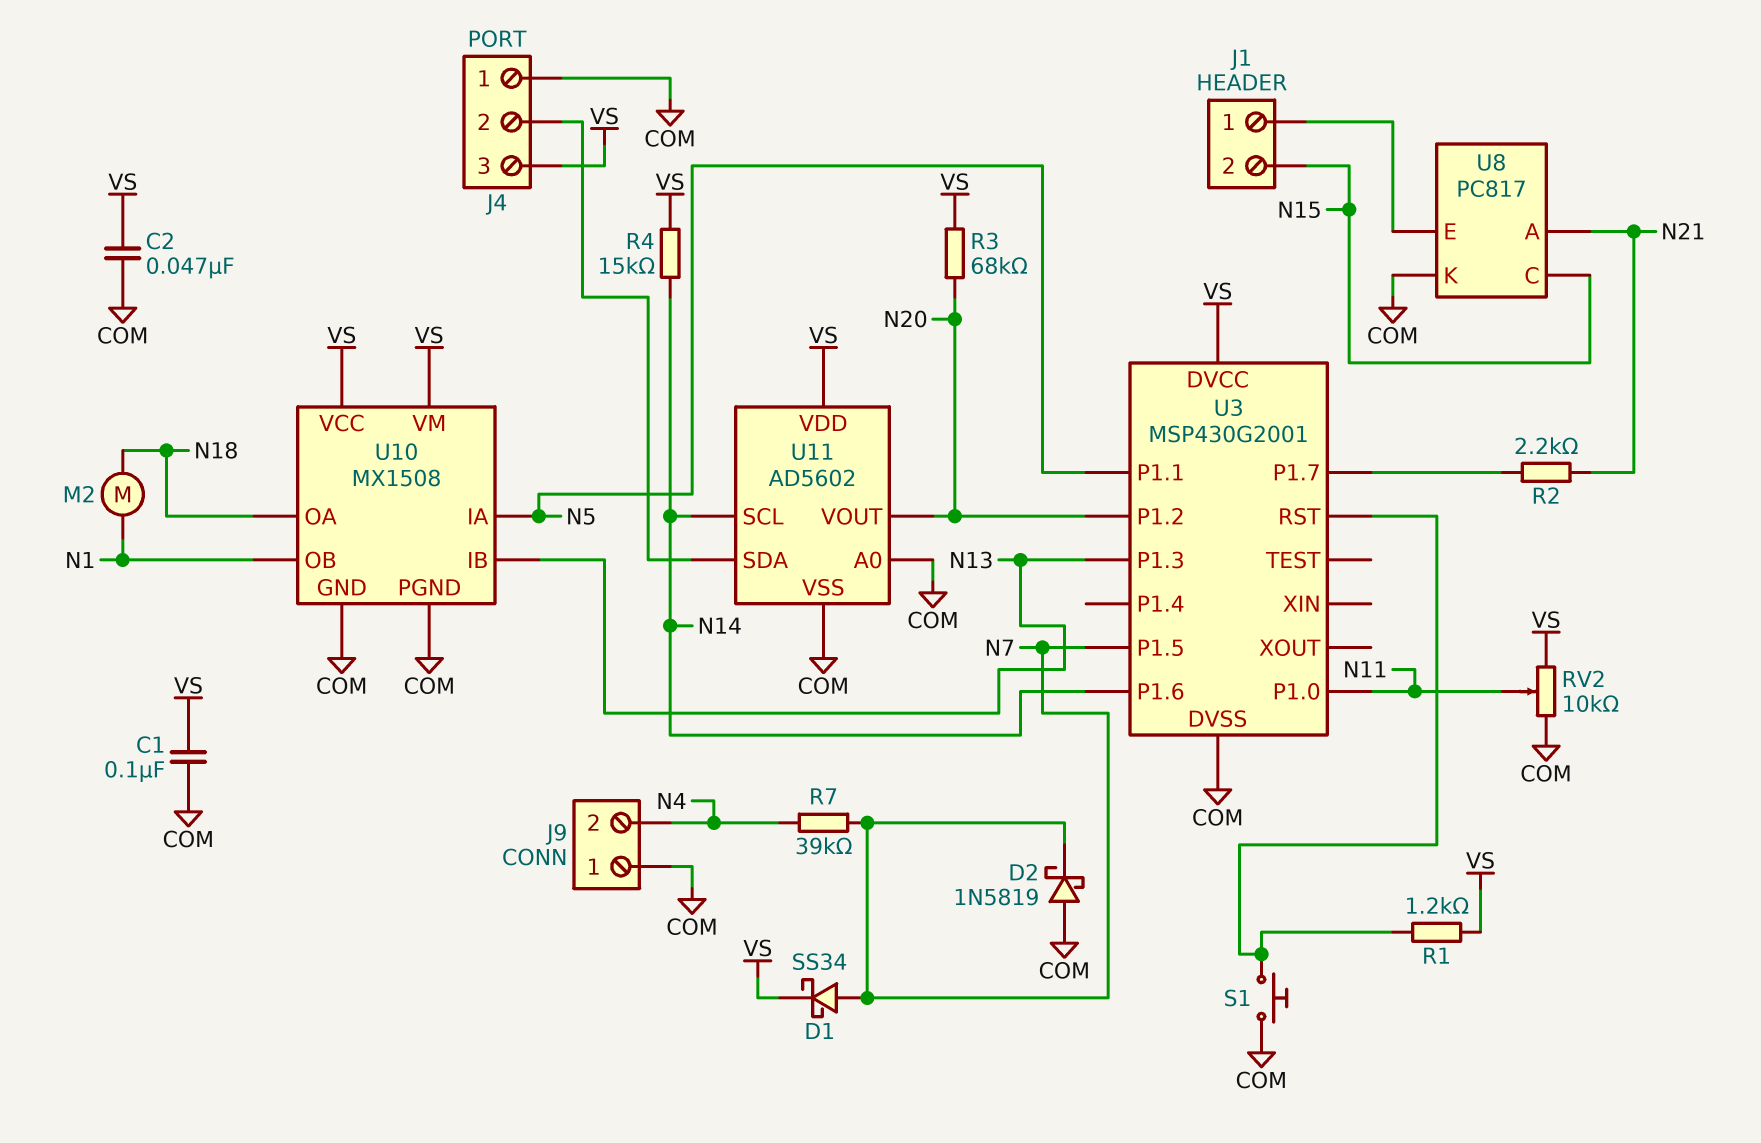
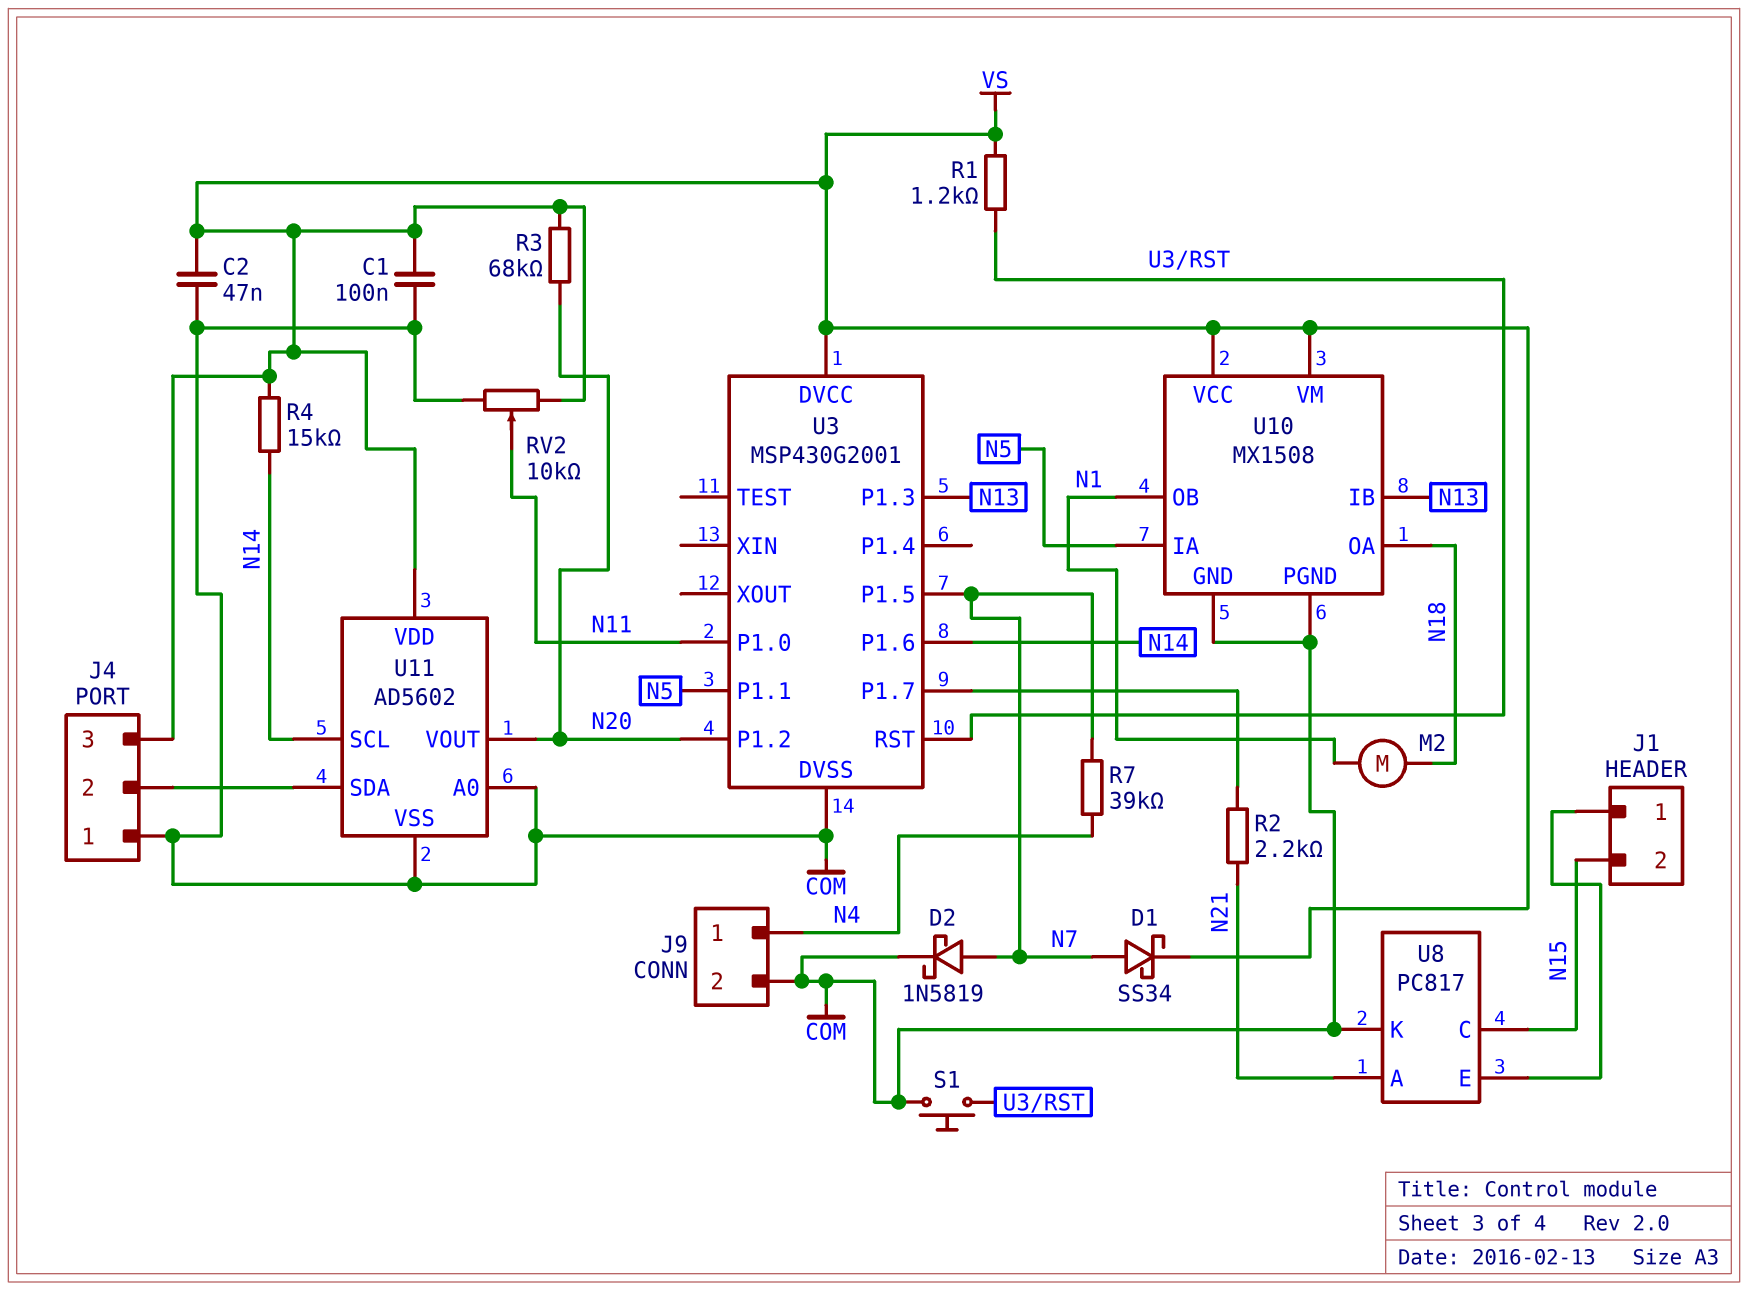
D2: schottky 1N5819 (A COM, K N7) -> schottky 1N5819 (A N7, K COM)
J9 pin 1: COM -> N4
J9 pin 2: N4 -> COM

